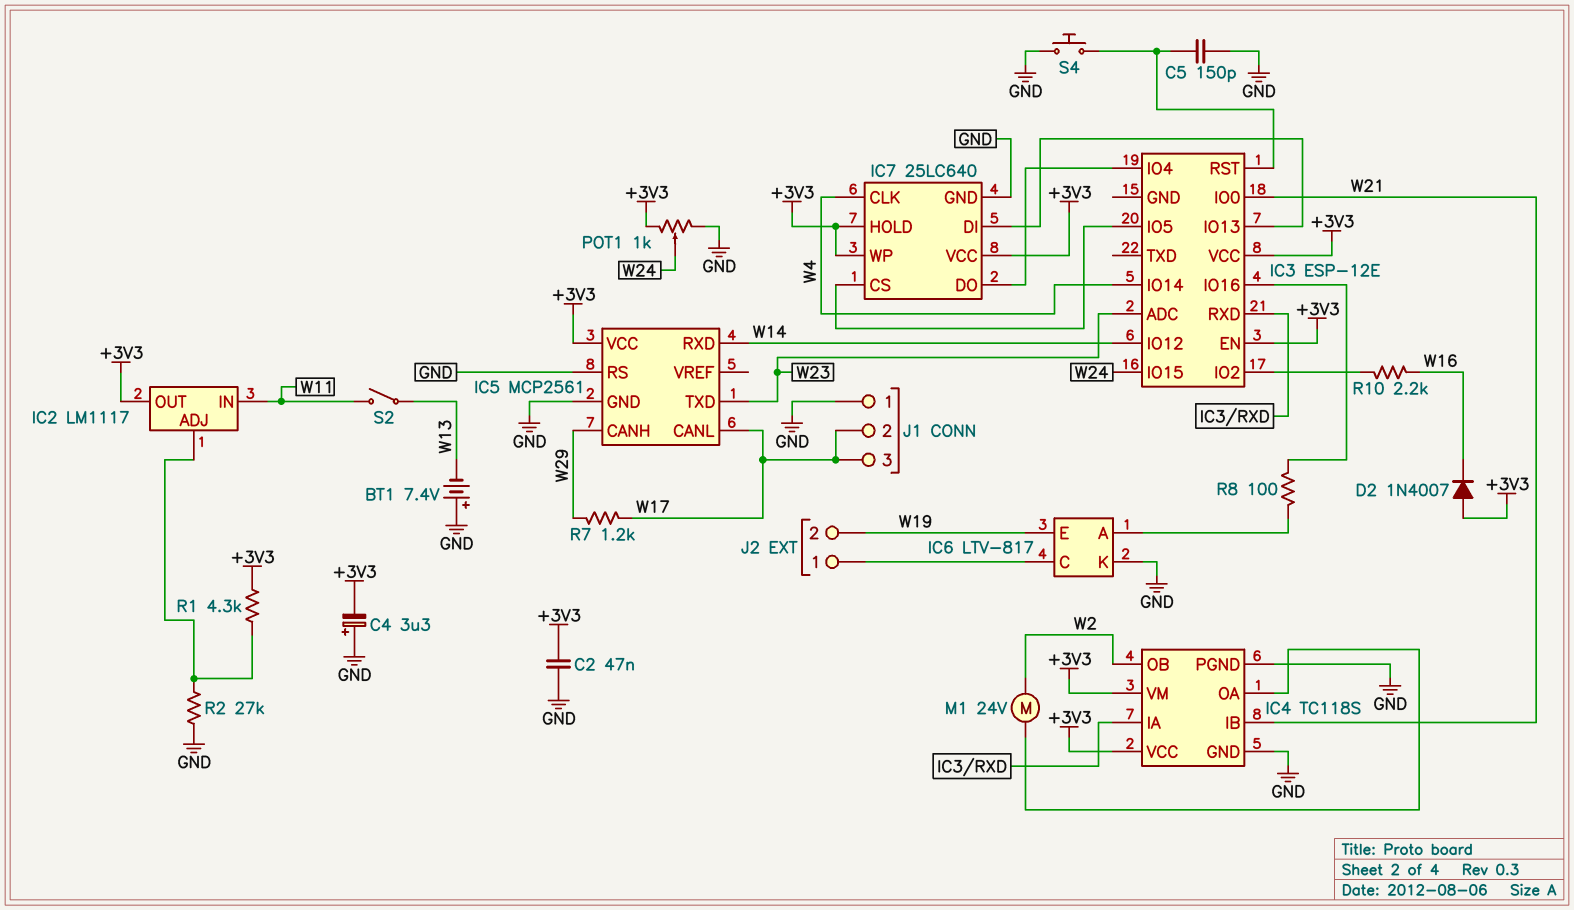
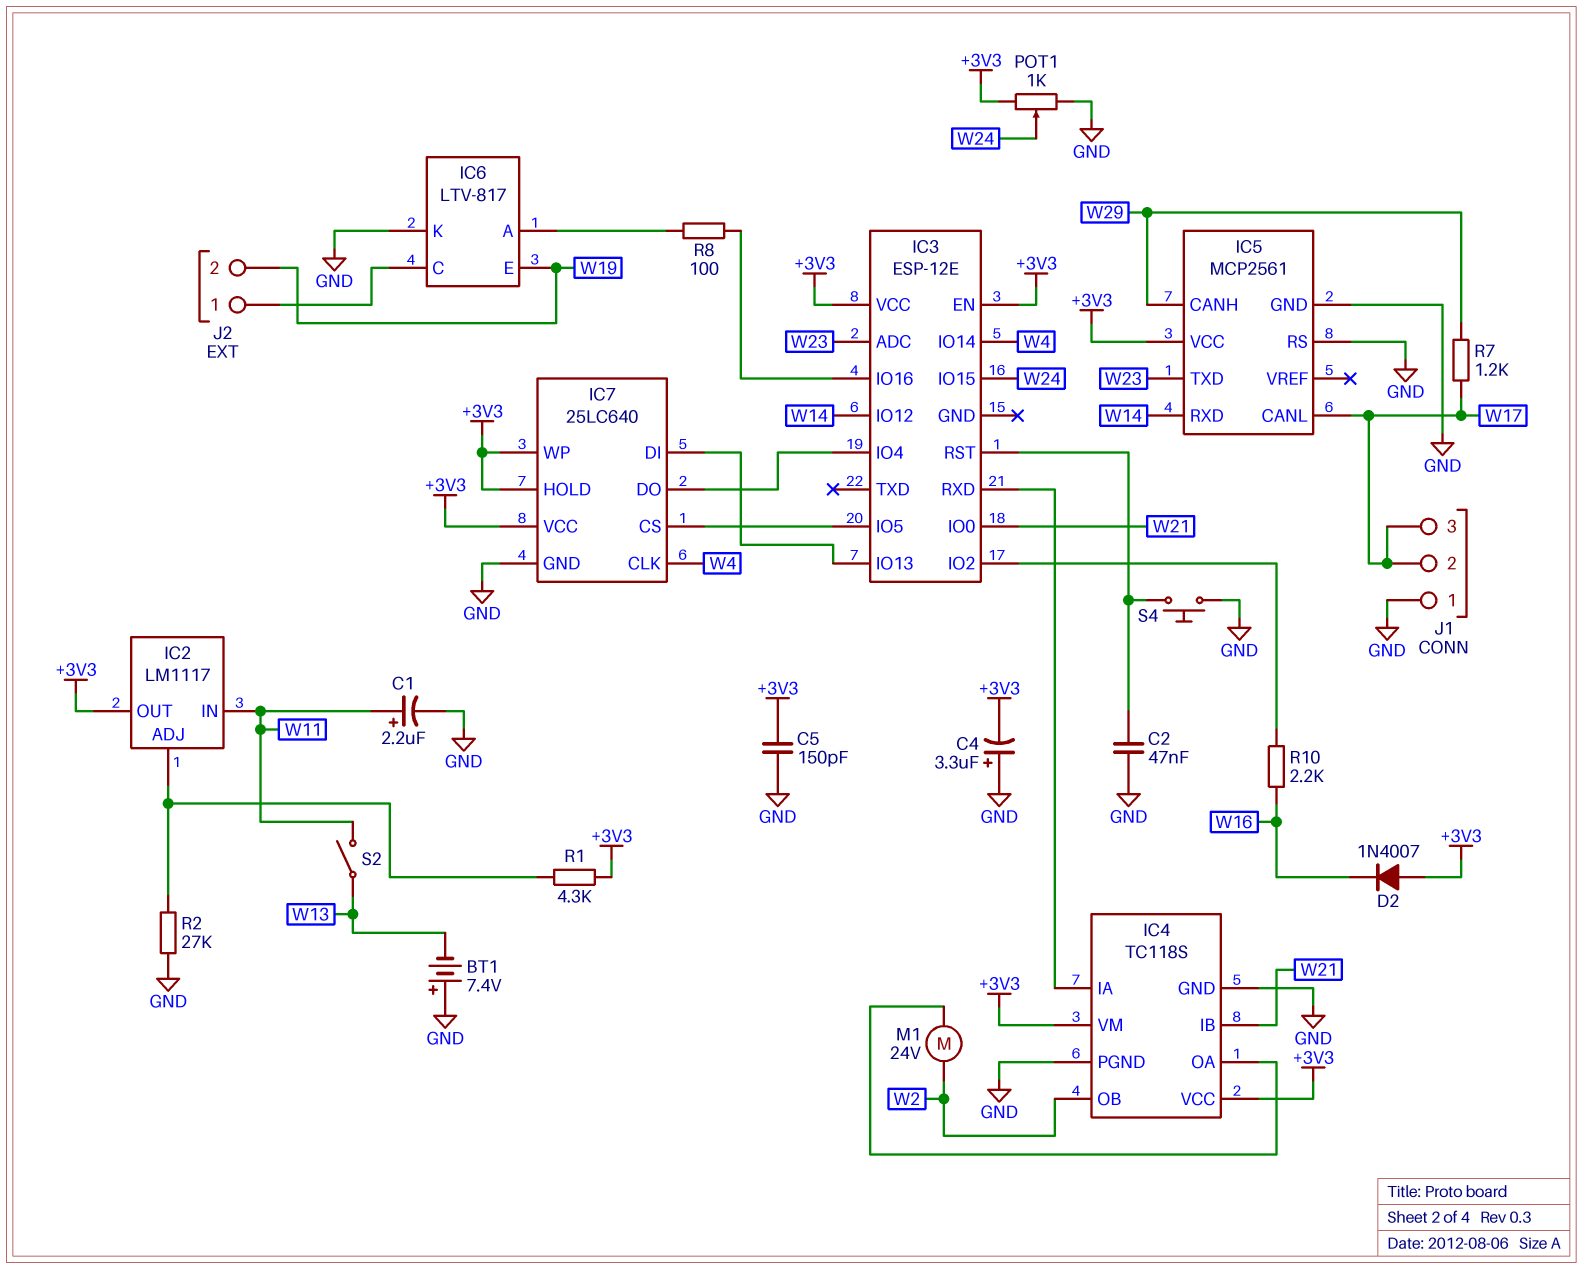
C1: none -> 2.2uF (plus W11, minus GND)
C2: 47nF (+3V3, GND) -> 47nF (GND, IC3/RST)
C5: 150pF (GND, IC3/RST) -> 150pF (+3V3, GND)

